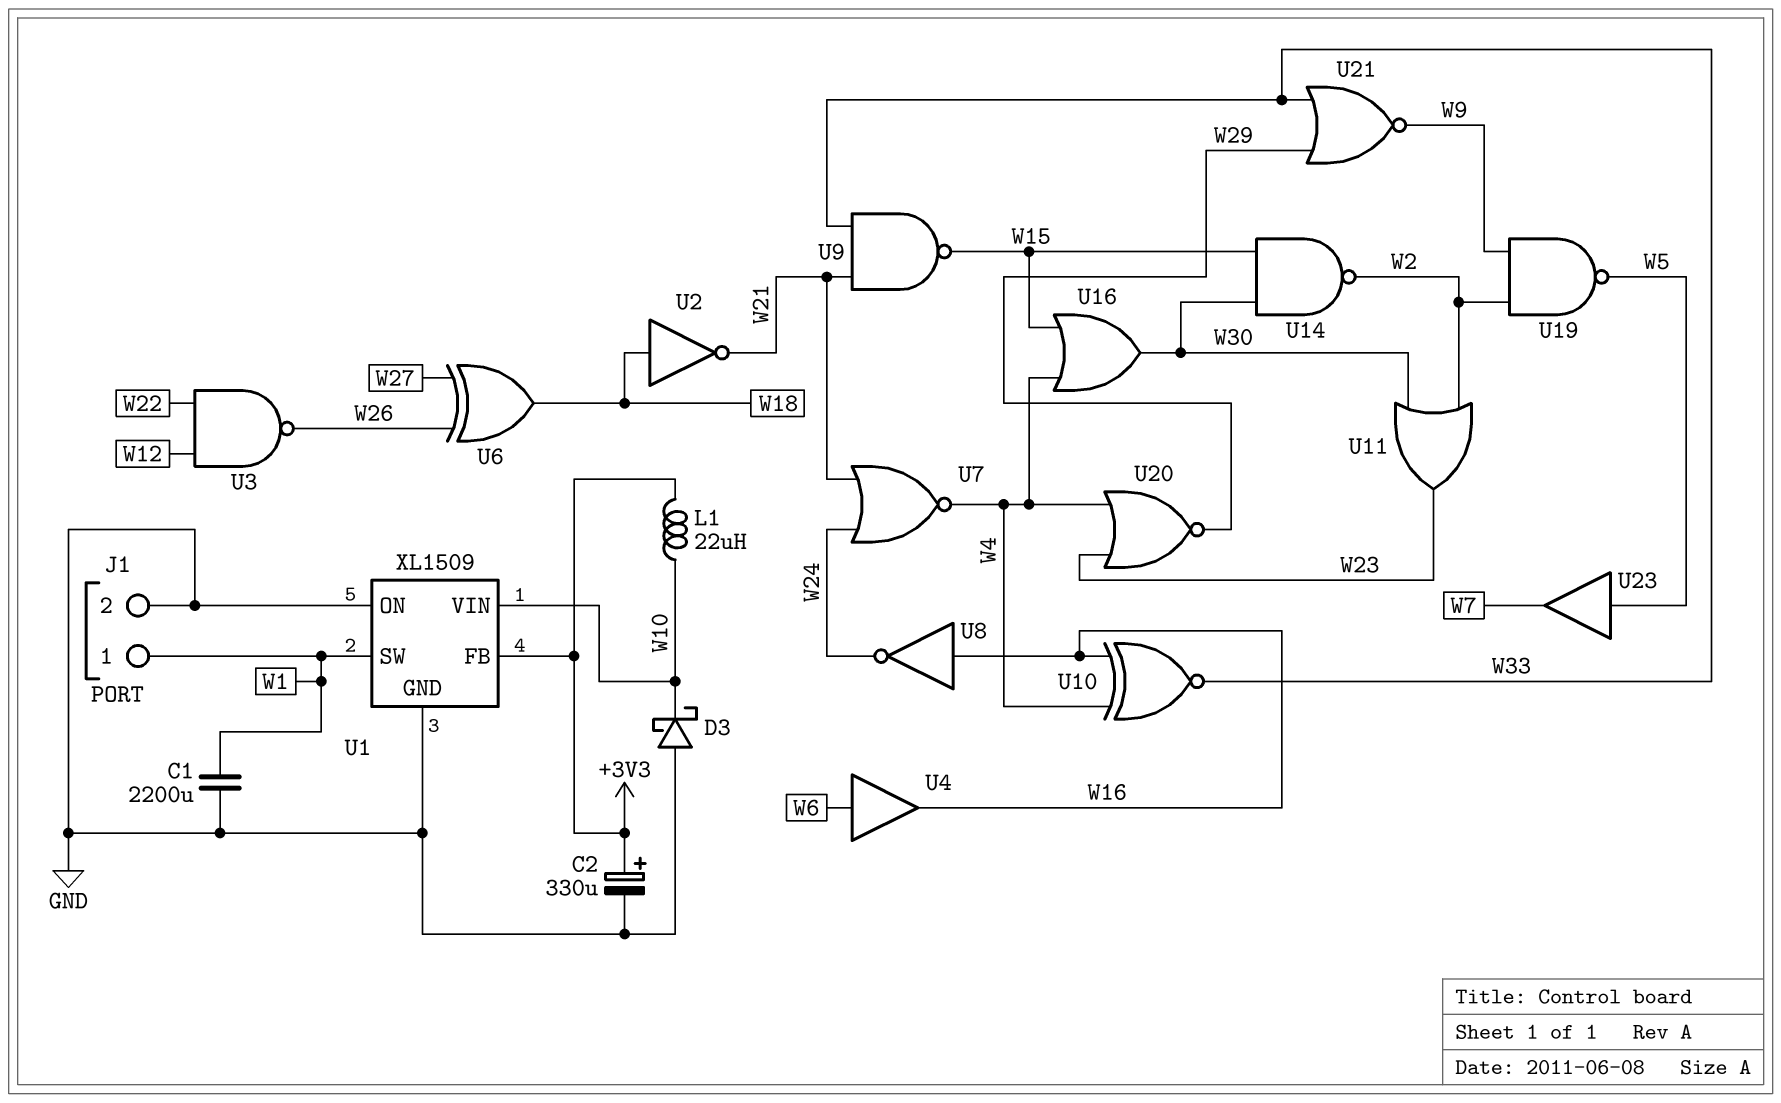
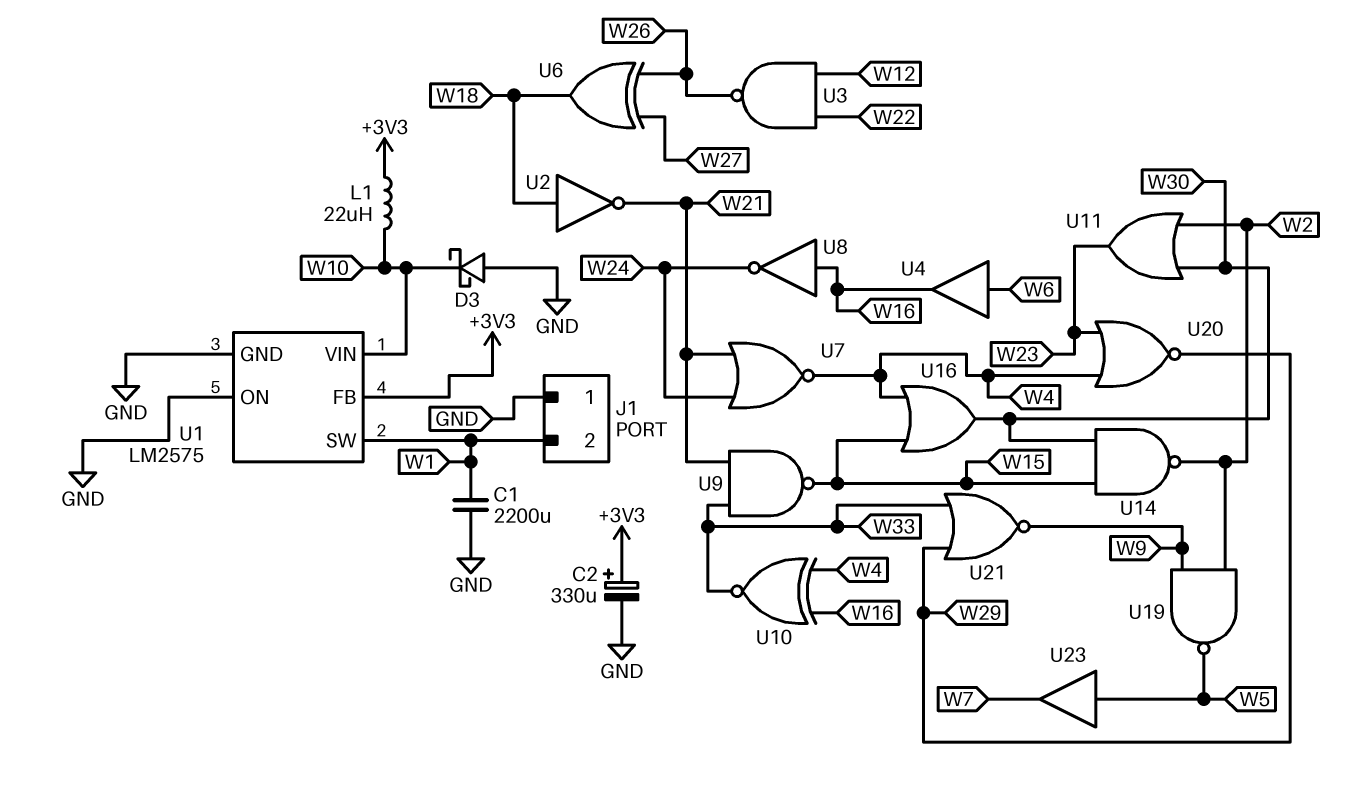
J1 pin 1: W1 -> GND
J1 pin 2: GND -> W1
U1: XL1509 -> LM2575

